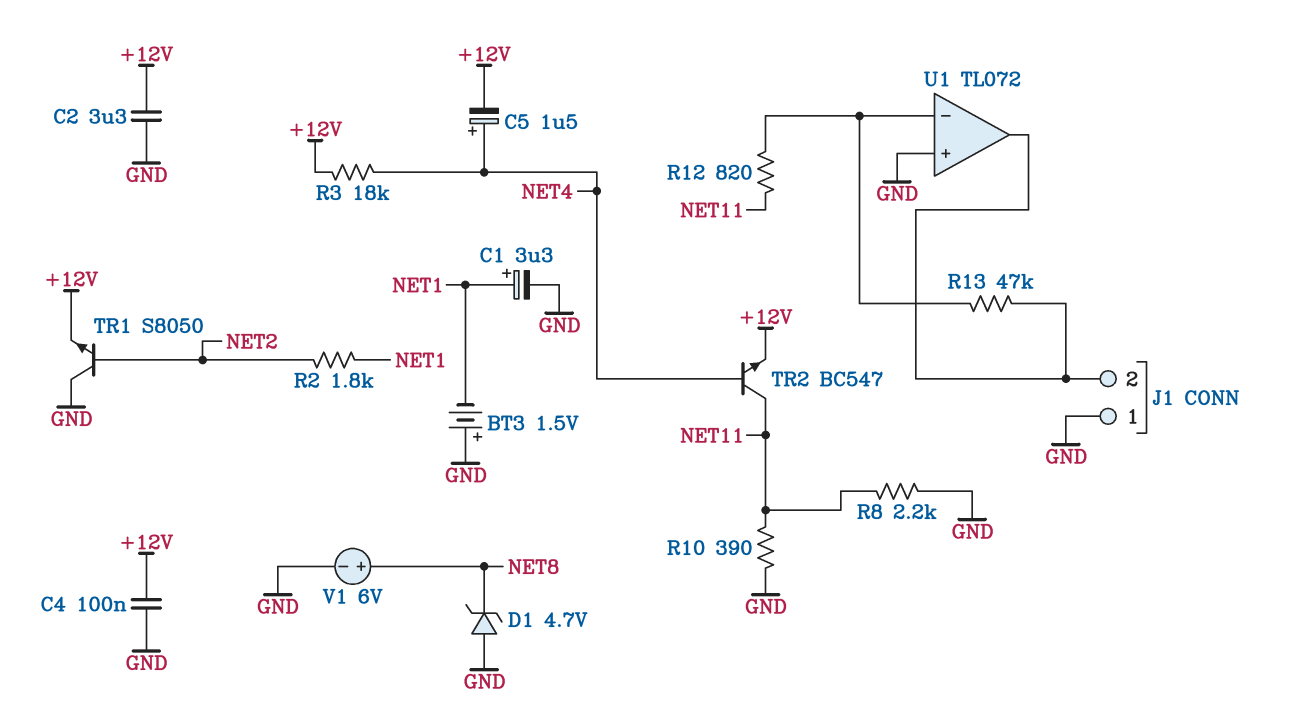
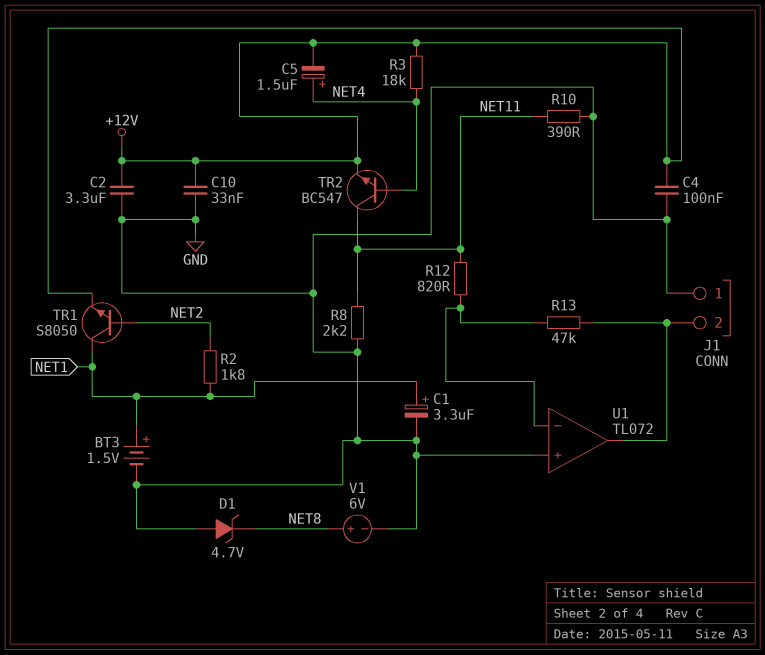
BT3: 1.5V (plus GND, minus NET1) -> 1.5V (plus NET1, minus GND)
C10: none -> 33nF (+12V, GND)
TR1: NPN S8050 (B NET2, C GND, E +12V) -> NPN S8050 (B NET2, C NET1, E +12V)

